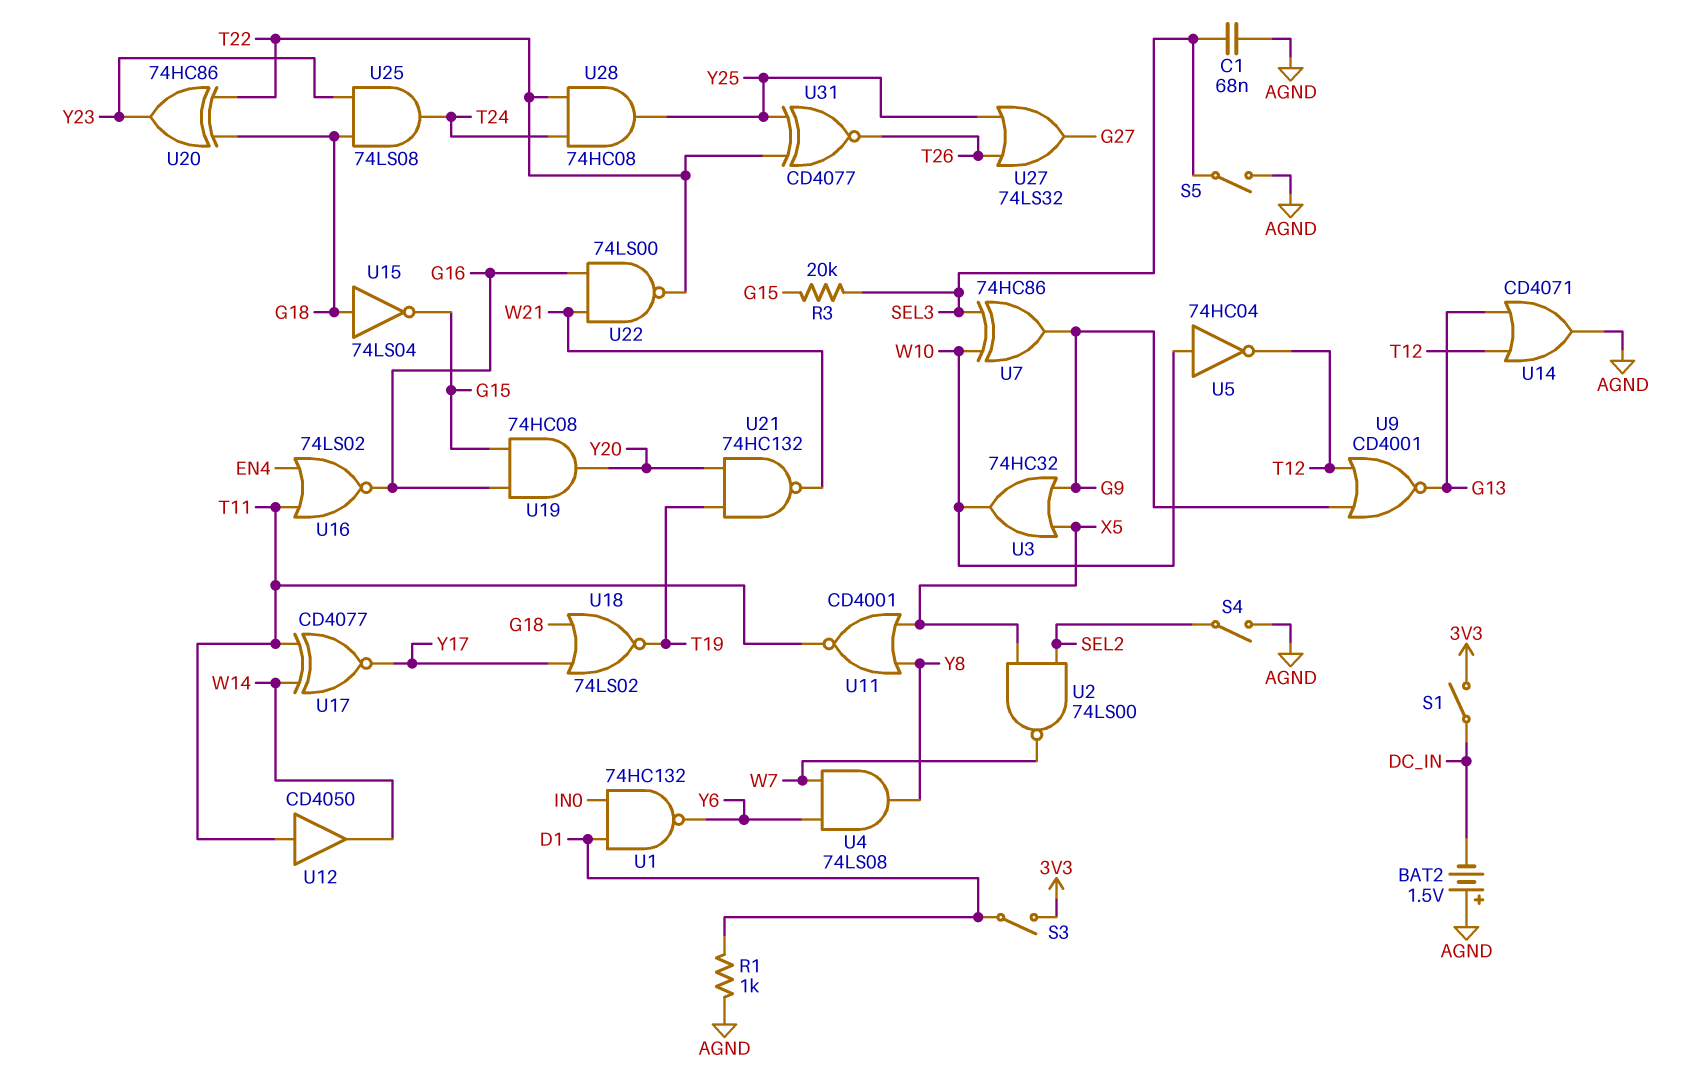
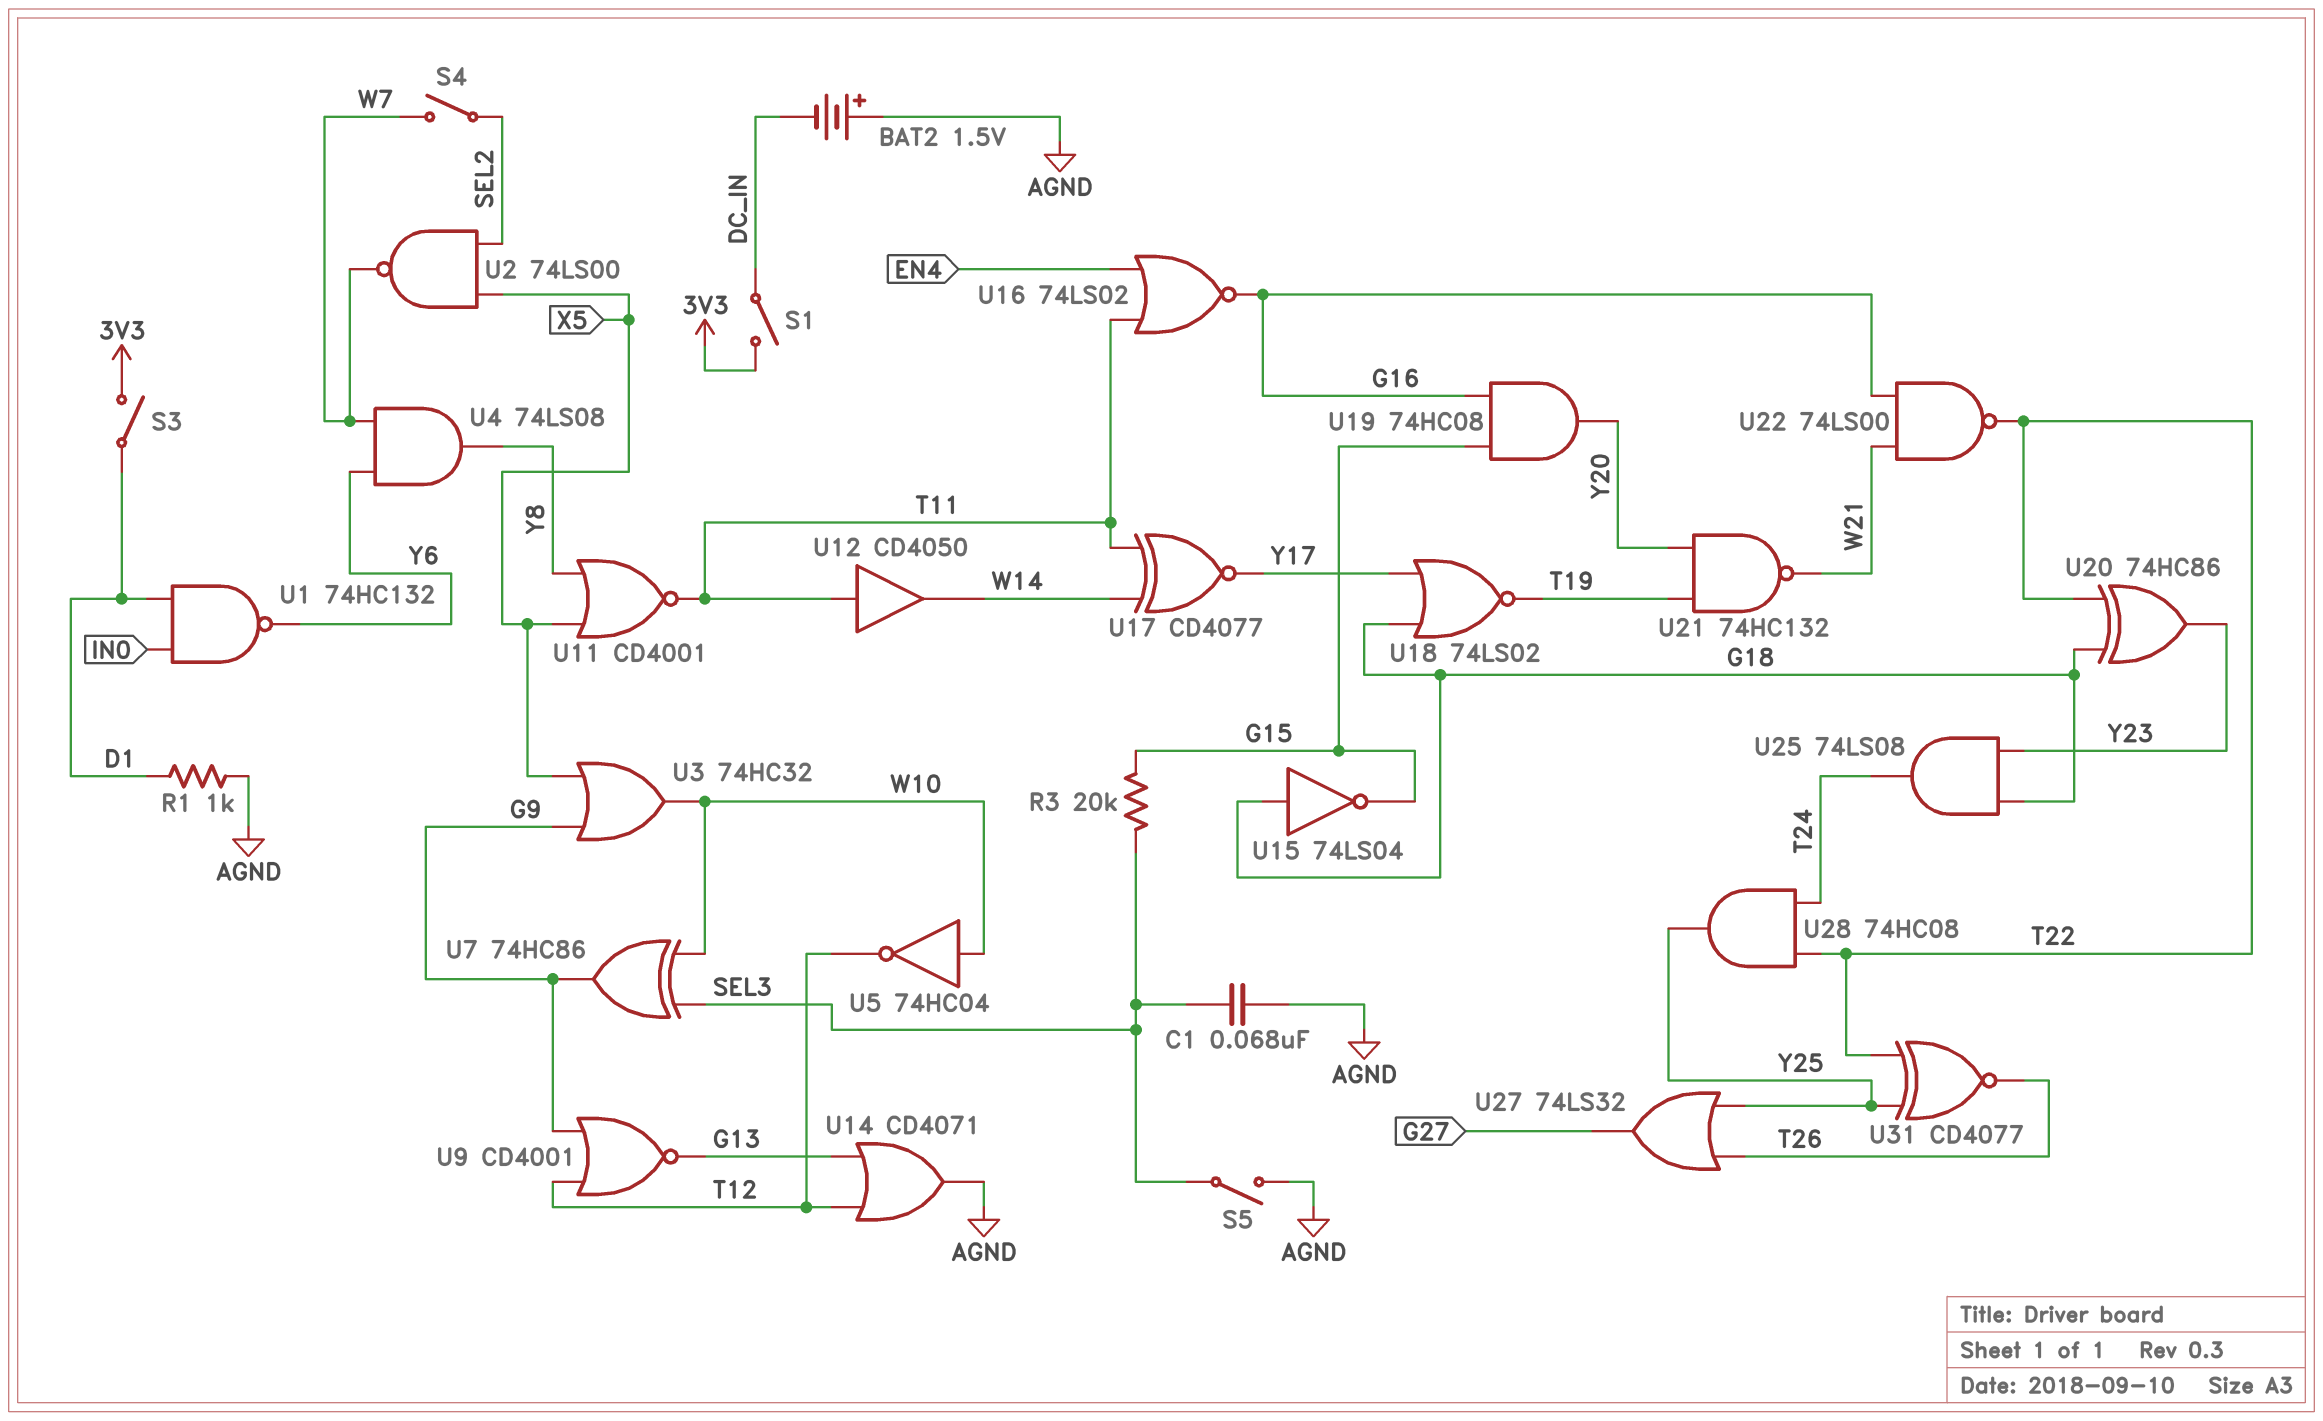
S4: switch (AGND, SEL2) -> switch (SEL2, W7)

